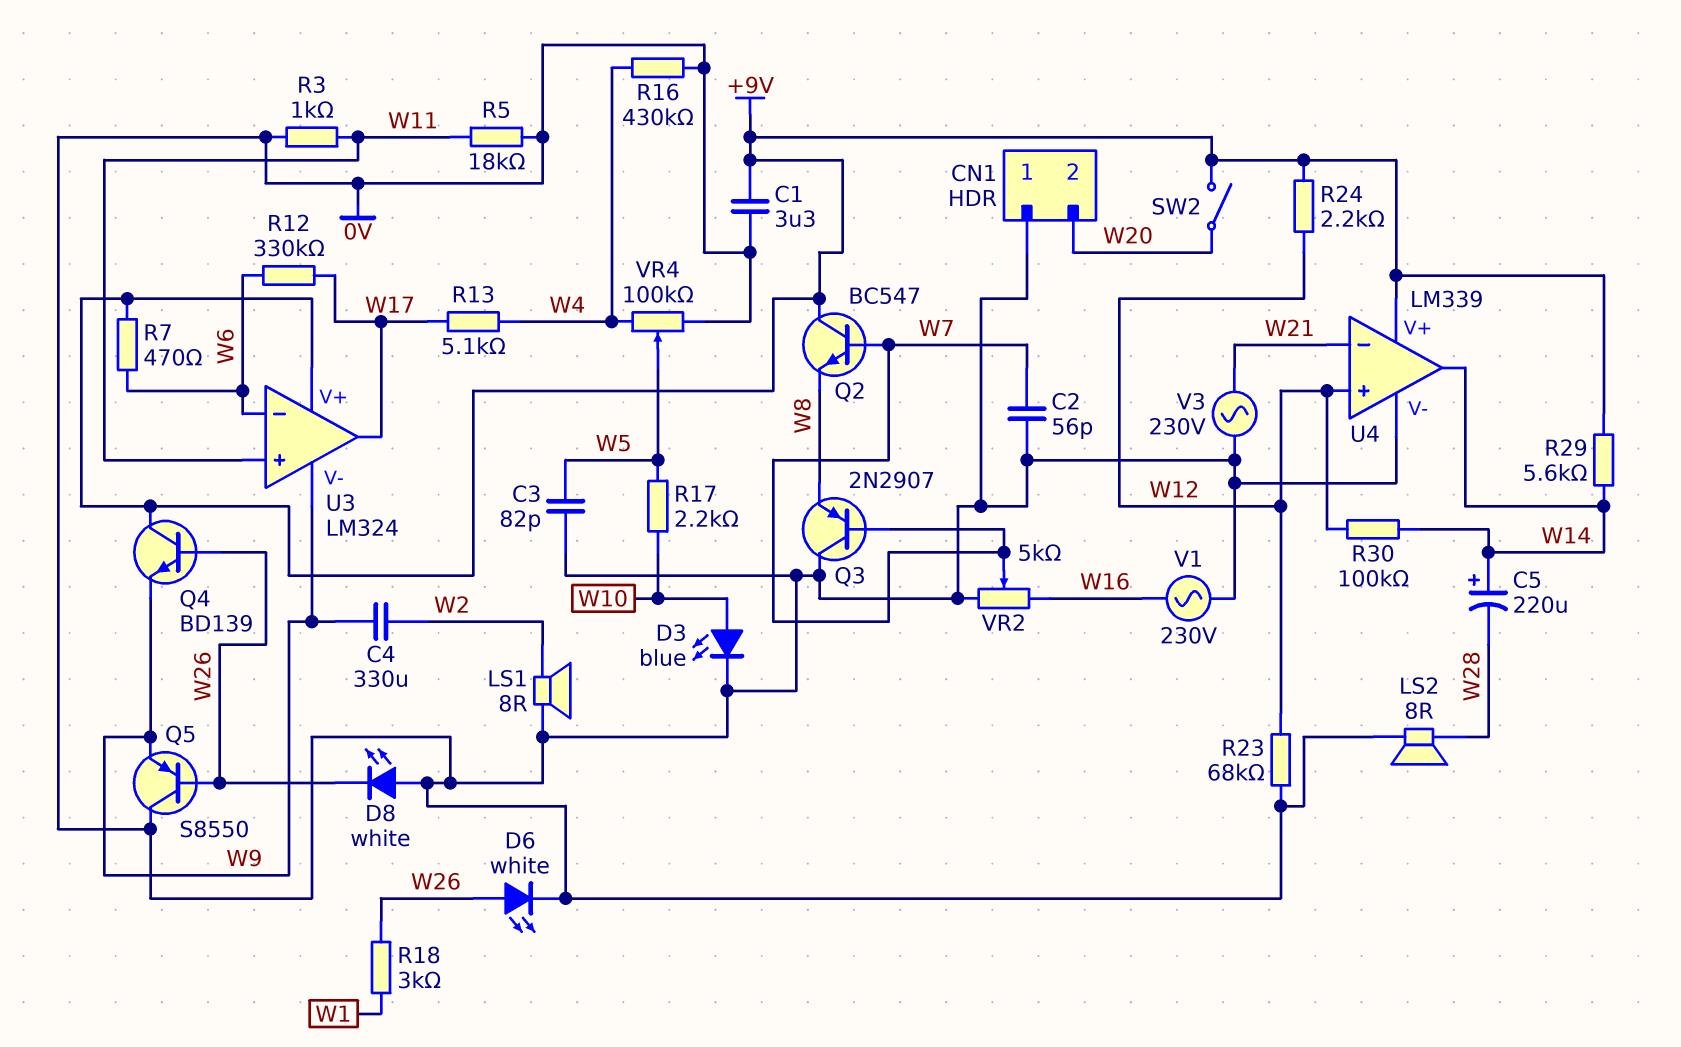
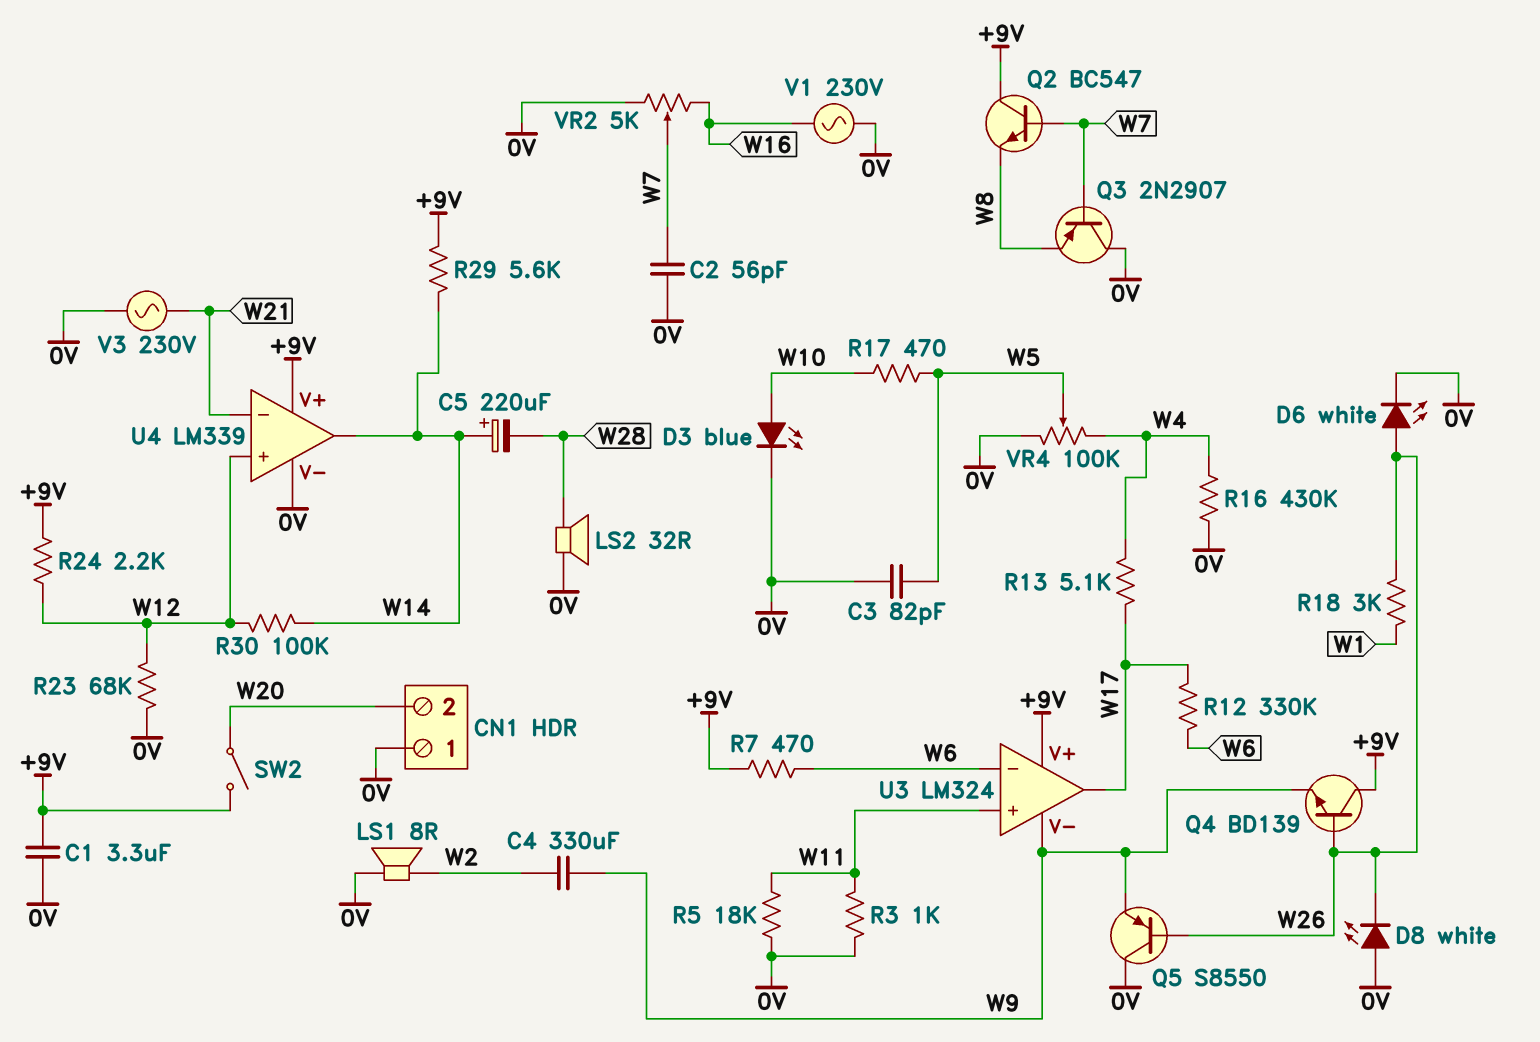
LS2: speaker 8R (0V, W28) -> speaker 32R (0V, W28)
R17: 2.2k (W5, W10) -> 470 (W5, W10)

